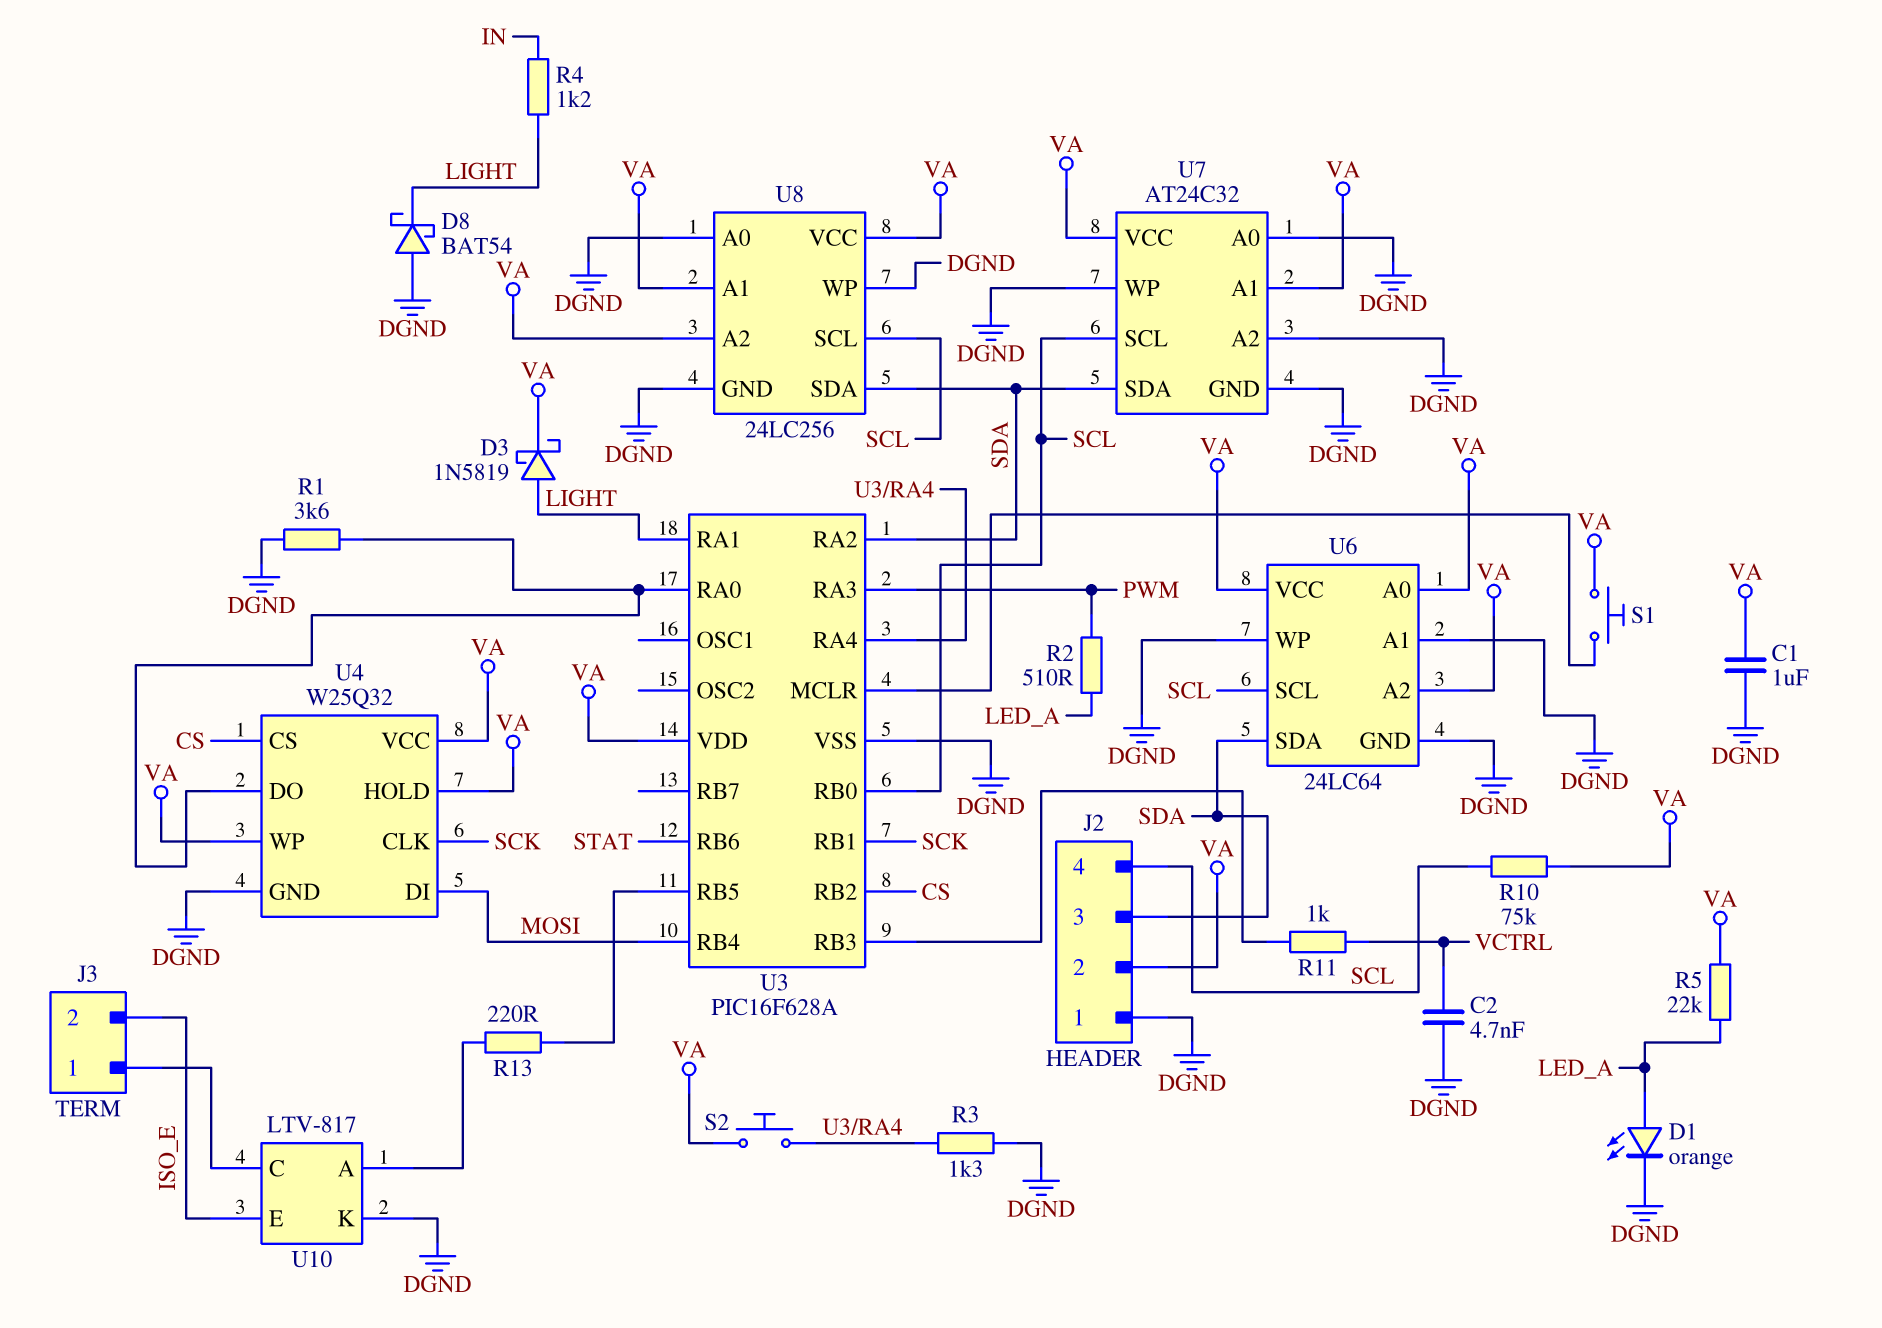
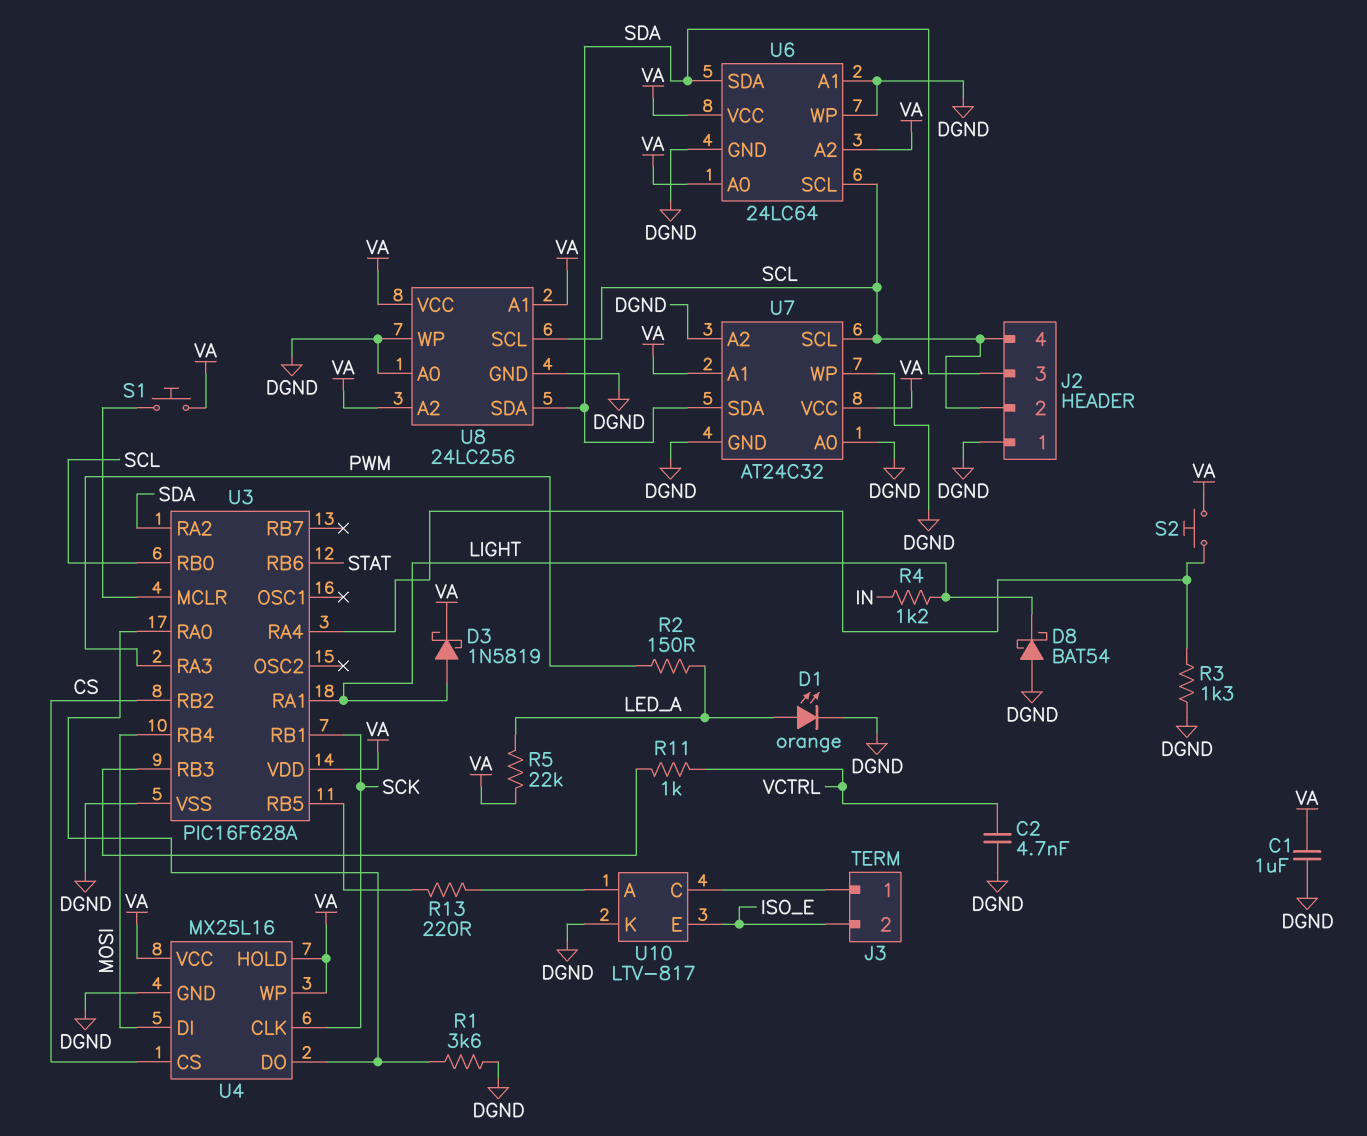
J2 pin 2: VA -> SCL
R2: 510 (LED_A, PWM) -> 150 (LED_A, PWM)
R10: 75k (SCL, VA) -> none
U4: W25Q32 -> MX25L16

